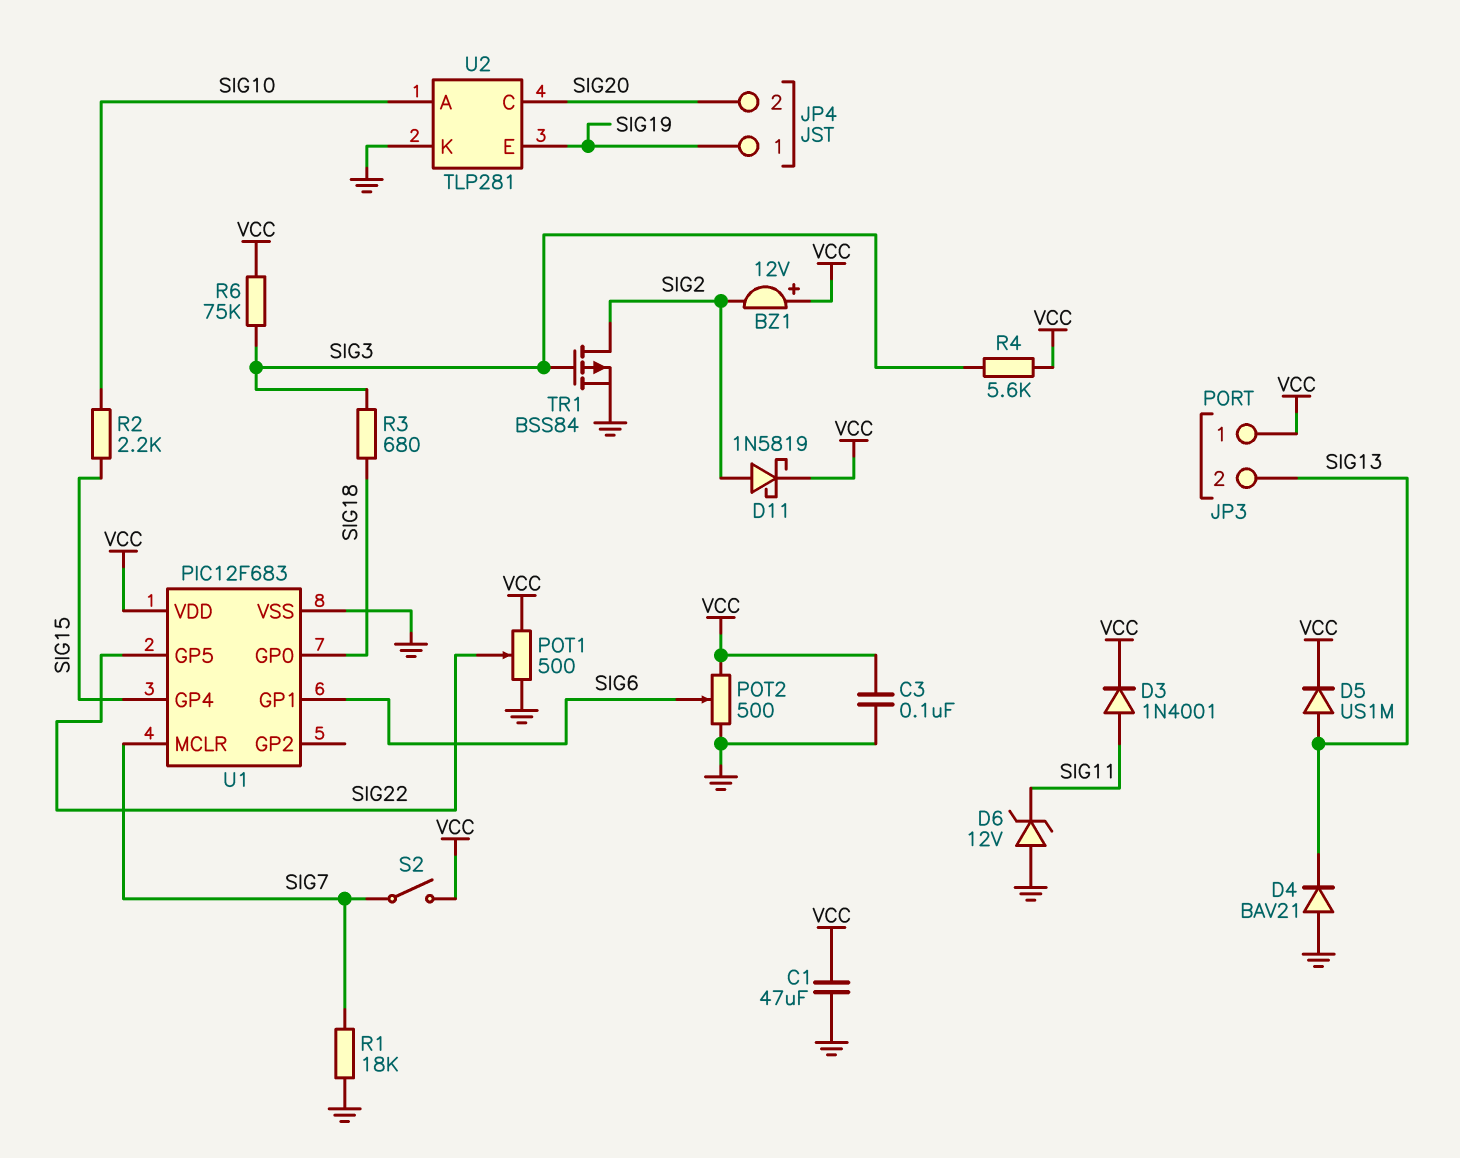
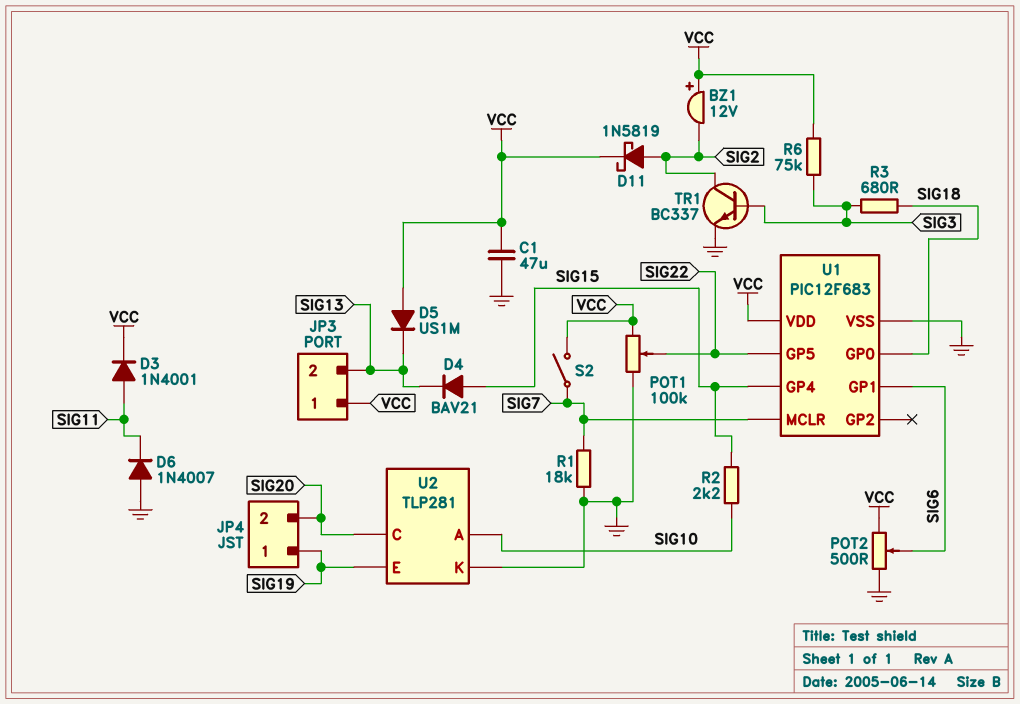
C3: 100nF (GND, VCC) -> none
D4: diode BAV21 (A GND, K SIG13) -> diode BAV21 (A SIG15, K SIG13)
D5: diode US1M (A SIG13, K VCC) -> diode US1M (A VCC, K SIG13)
D6: zener 12V (A GND, K SIG11) -> diode 1N4007 (A GND, K SIG11)
POT1: 500 (GND, VCC, wiper SIG22) -> 100k (GND, VCC, wiper SIG22)
R4: 5.6k (SIG3, VCC) -> none
TR1: PMOS BSS84 (G SIG3, D SIG2, S GND) -> NPN BC337 (B SIG3, C SIG2, E GND)

